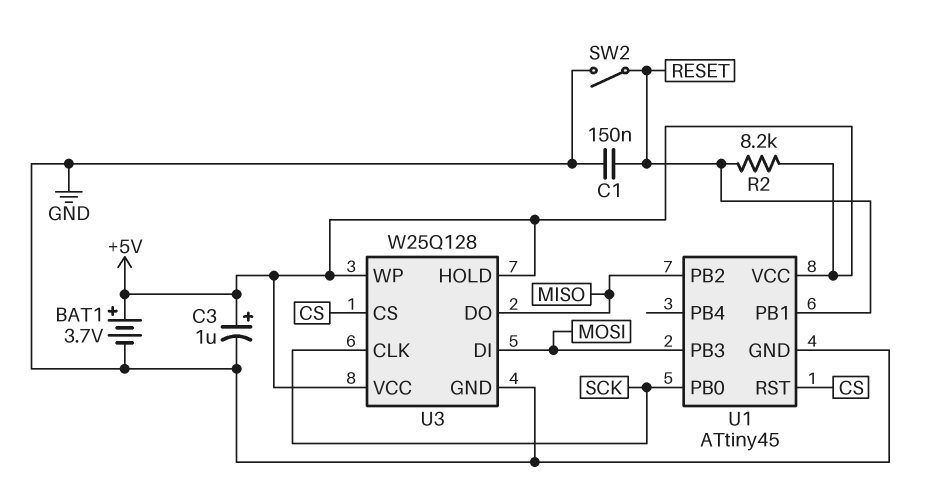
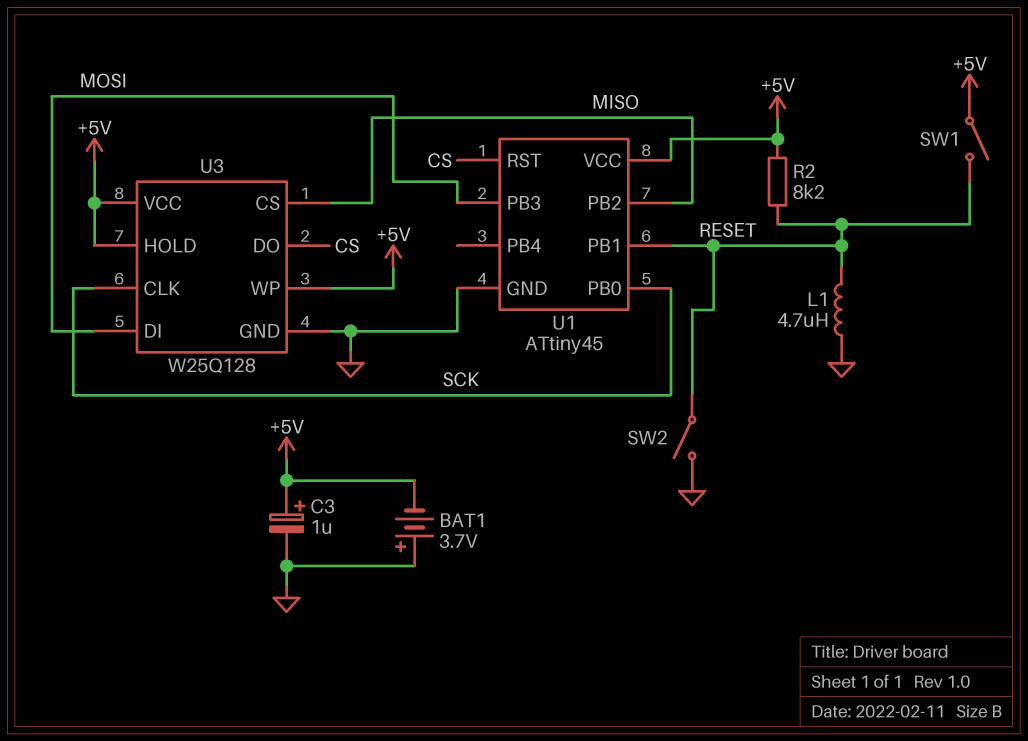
BAT1: 3.7V (plus +5V, minus GND) -> 3.7V (plus GND, minus +5V)
C1: 150nF (GND, RESET) -> none
L1: none -> 4.7uH (GND, RESET)
SW1: none -> switch (+5V, RESET)
U3 pin CS: CS -> MISO
U3 pin DO: MISO -> CS

